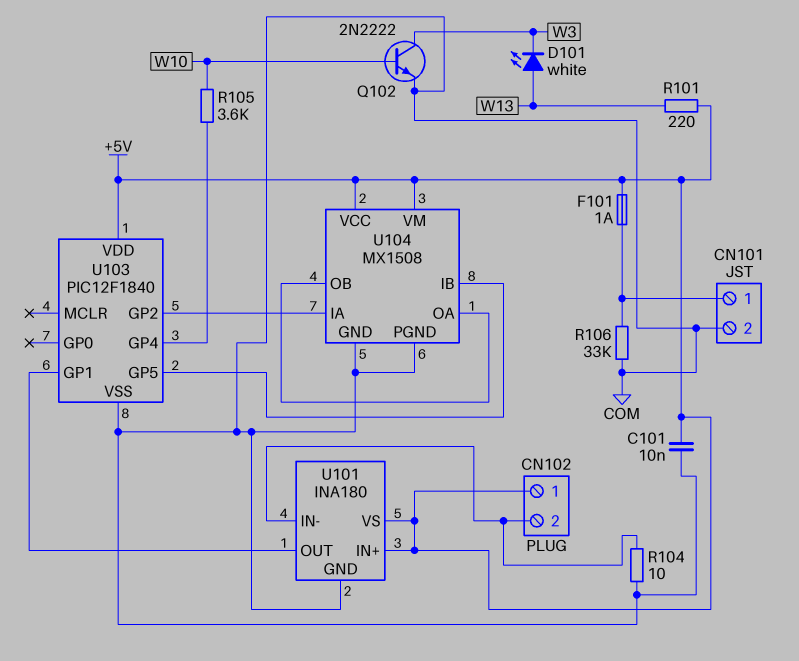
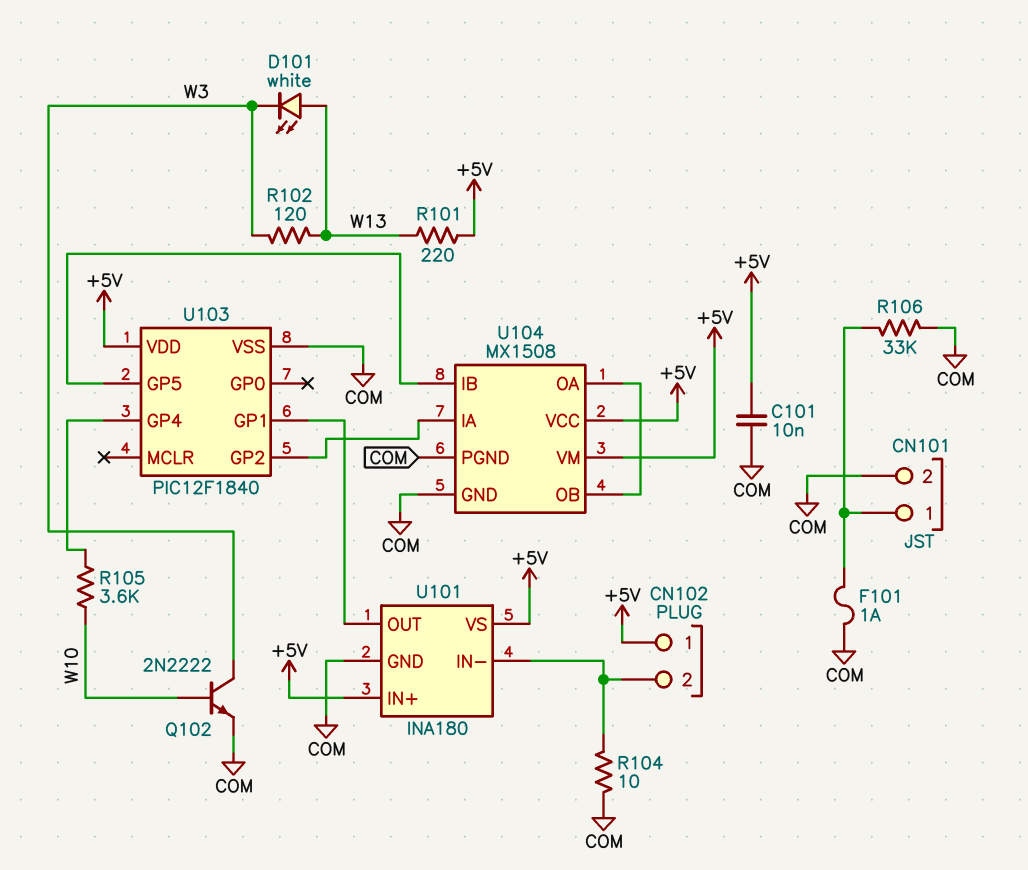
F101: 1A (+5V, CN101/1) -> 1A (CN101/1, COM)
R102: none -> 120 (W3, W13)

